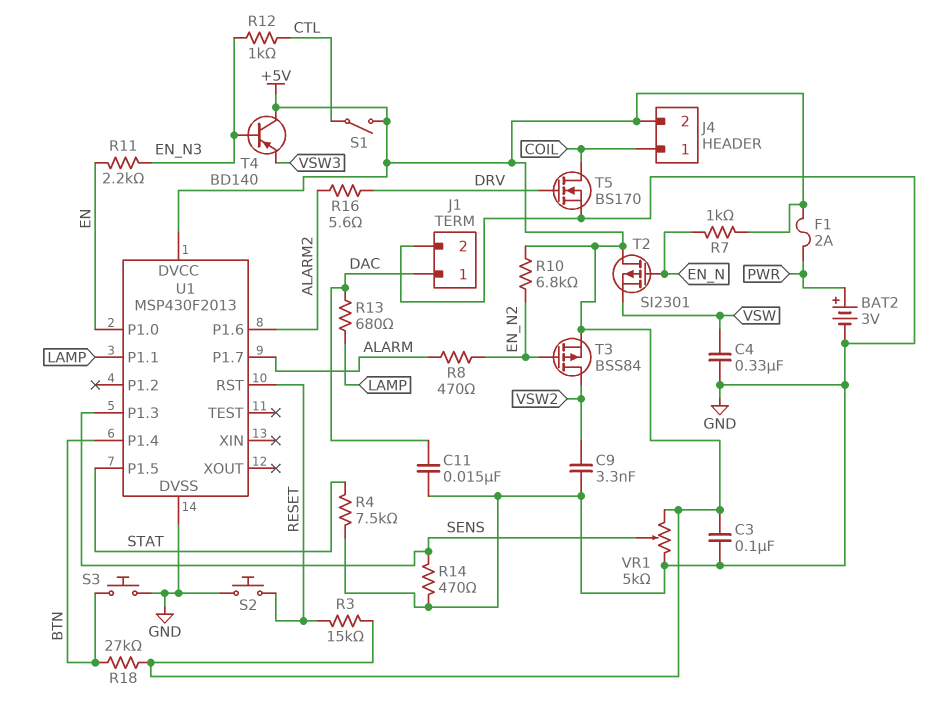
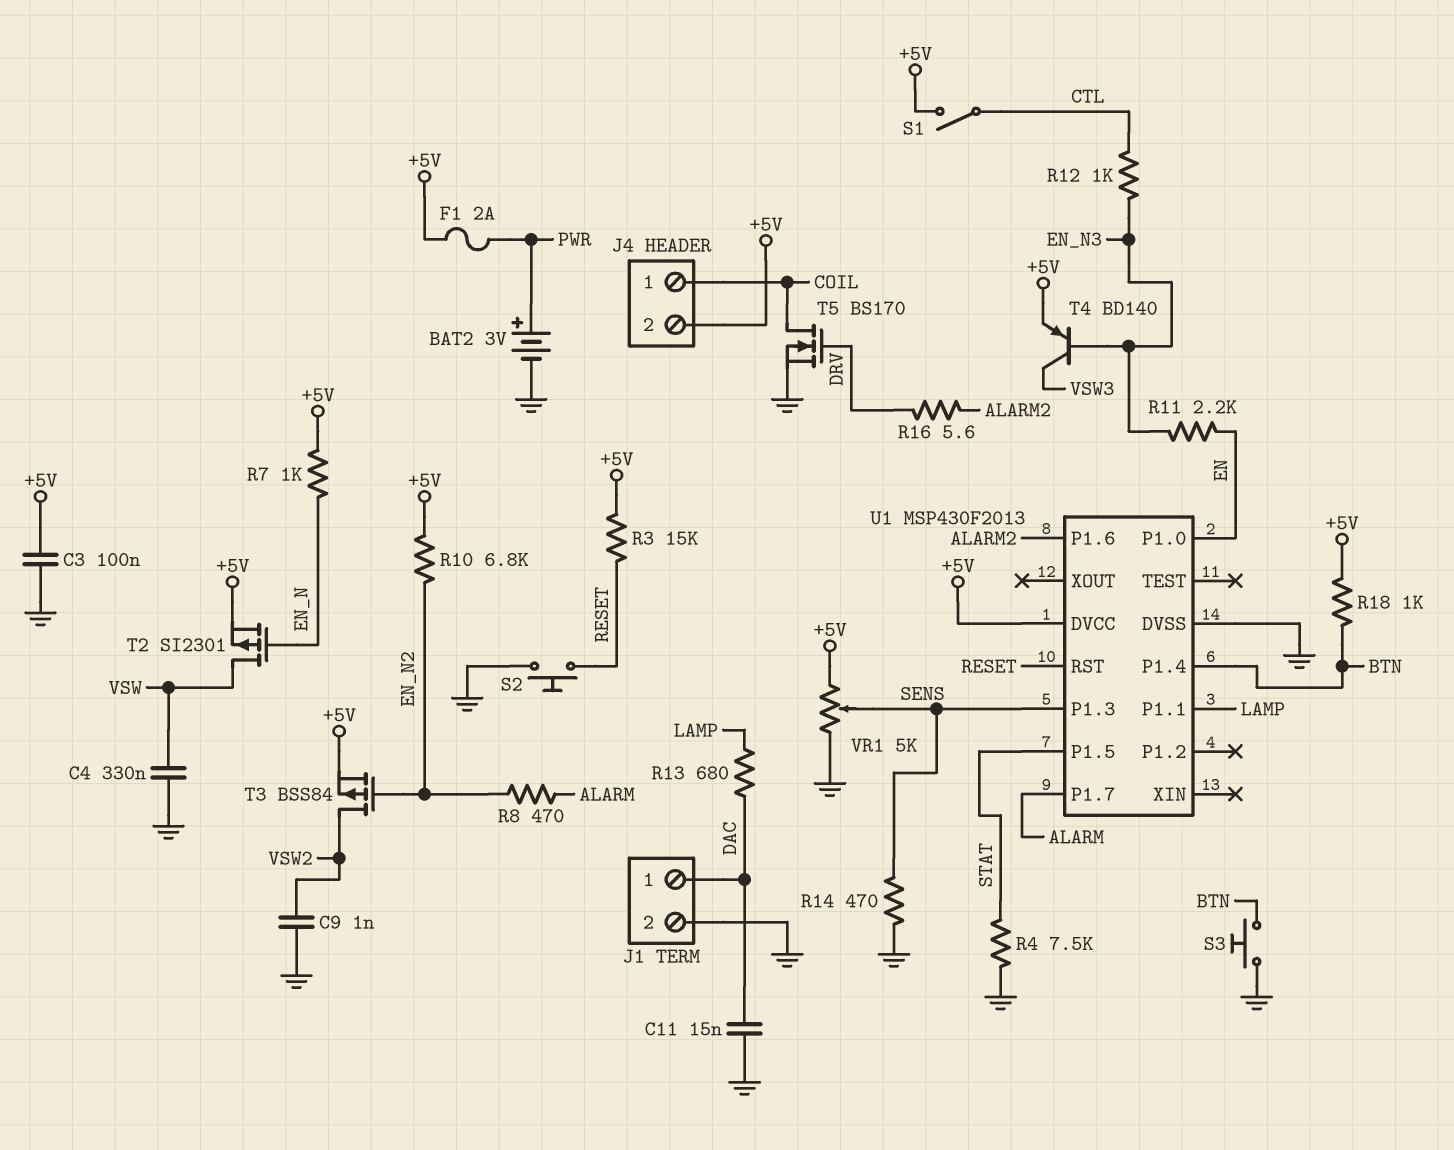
C9: 3.3nF (GND, VSW2) -> 1nF (GND, VSW2)
R18: 27k (+5V, BTN) -> 1k (+5V, BTN)
T2: PMOS SI2301 (G EN_N, D +5V, S VSW) -> PMOS SI2301 (G EN_N, D VSW, S +5V)
T4: PNP BD140 (B EN_N3, C +5V, E VSW3) -> PNP BD140 (B EN_N3, C VSW3, E +5V)

